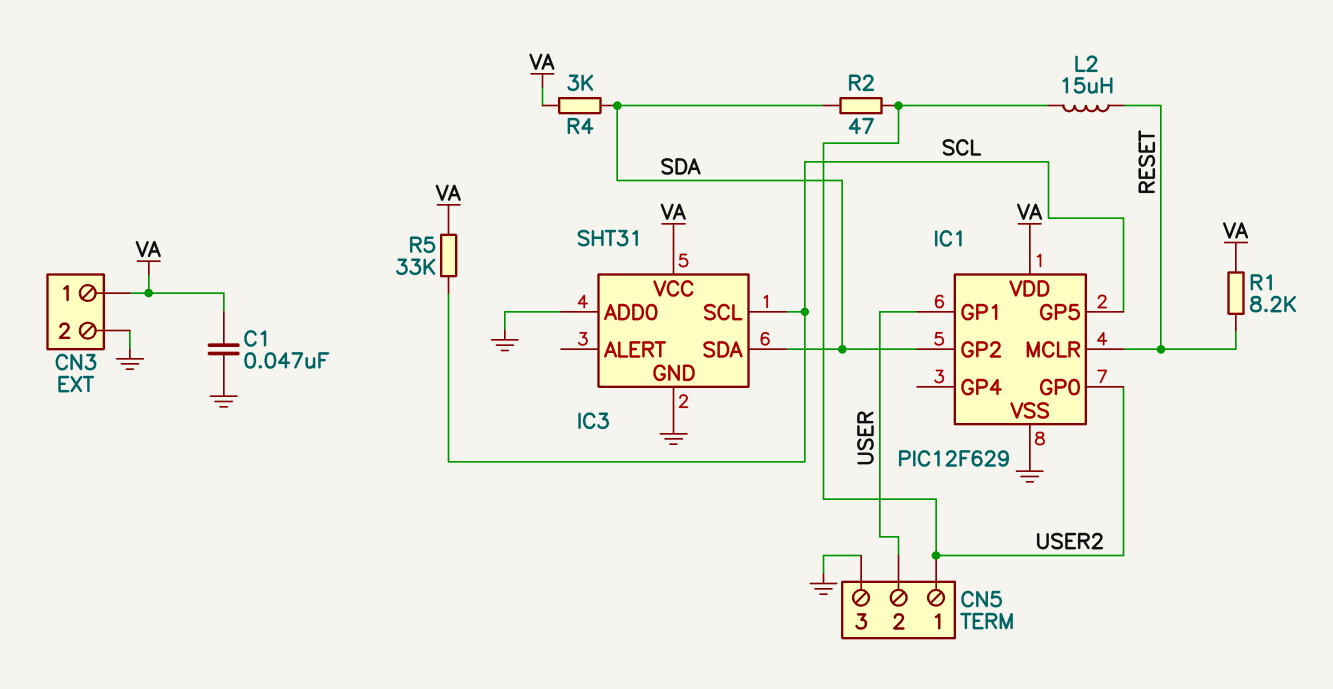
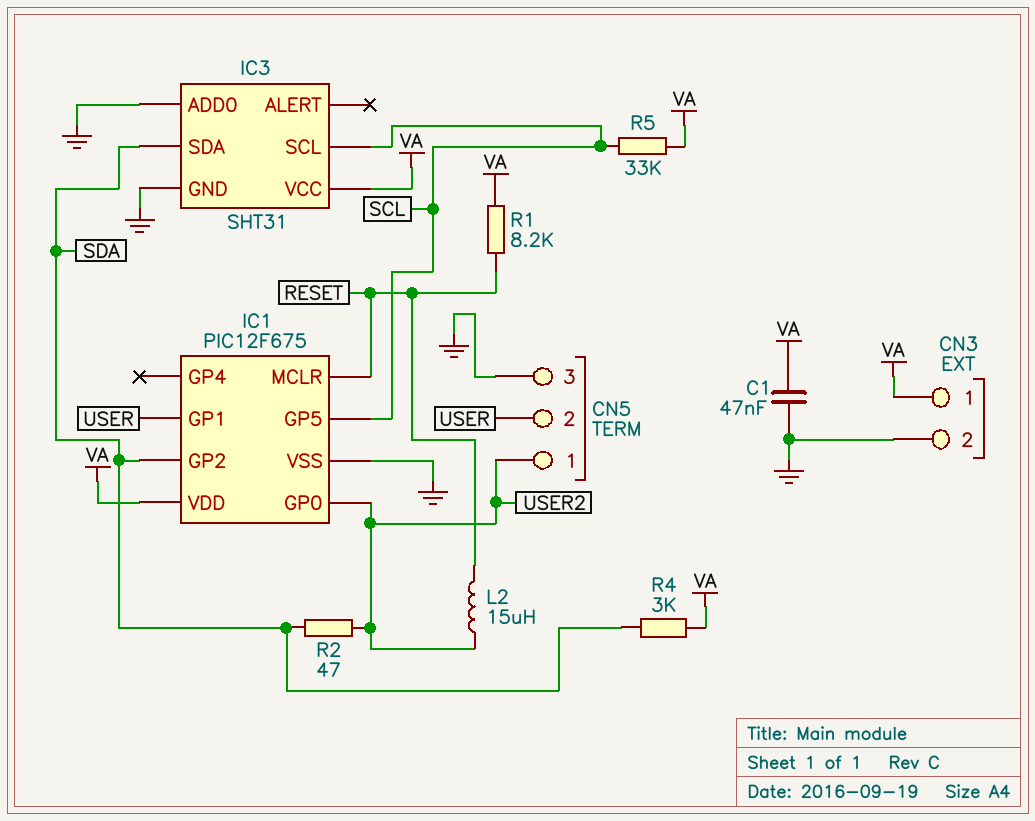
IC1: PIC12F629 -> PIC12F675

